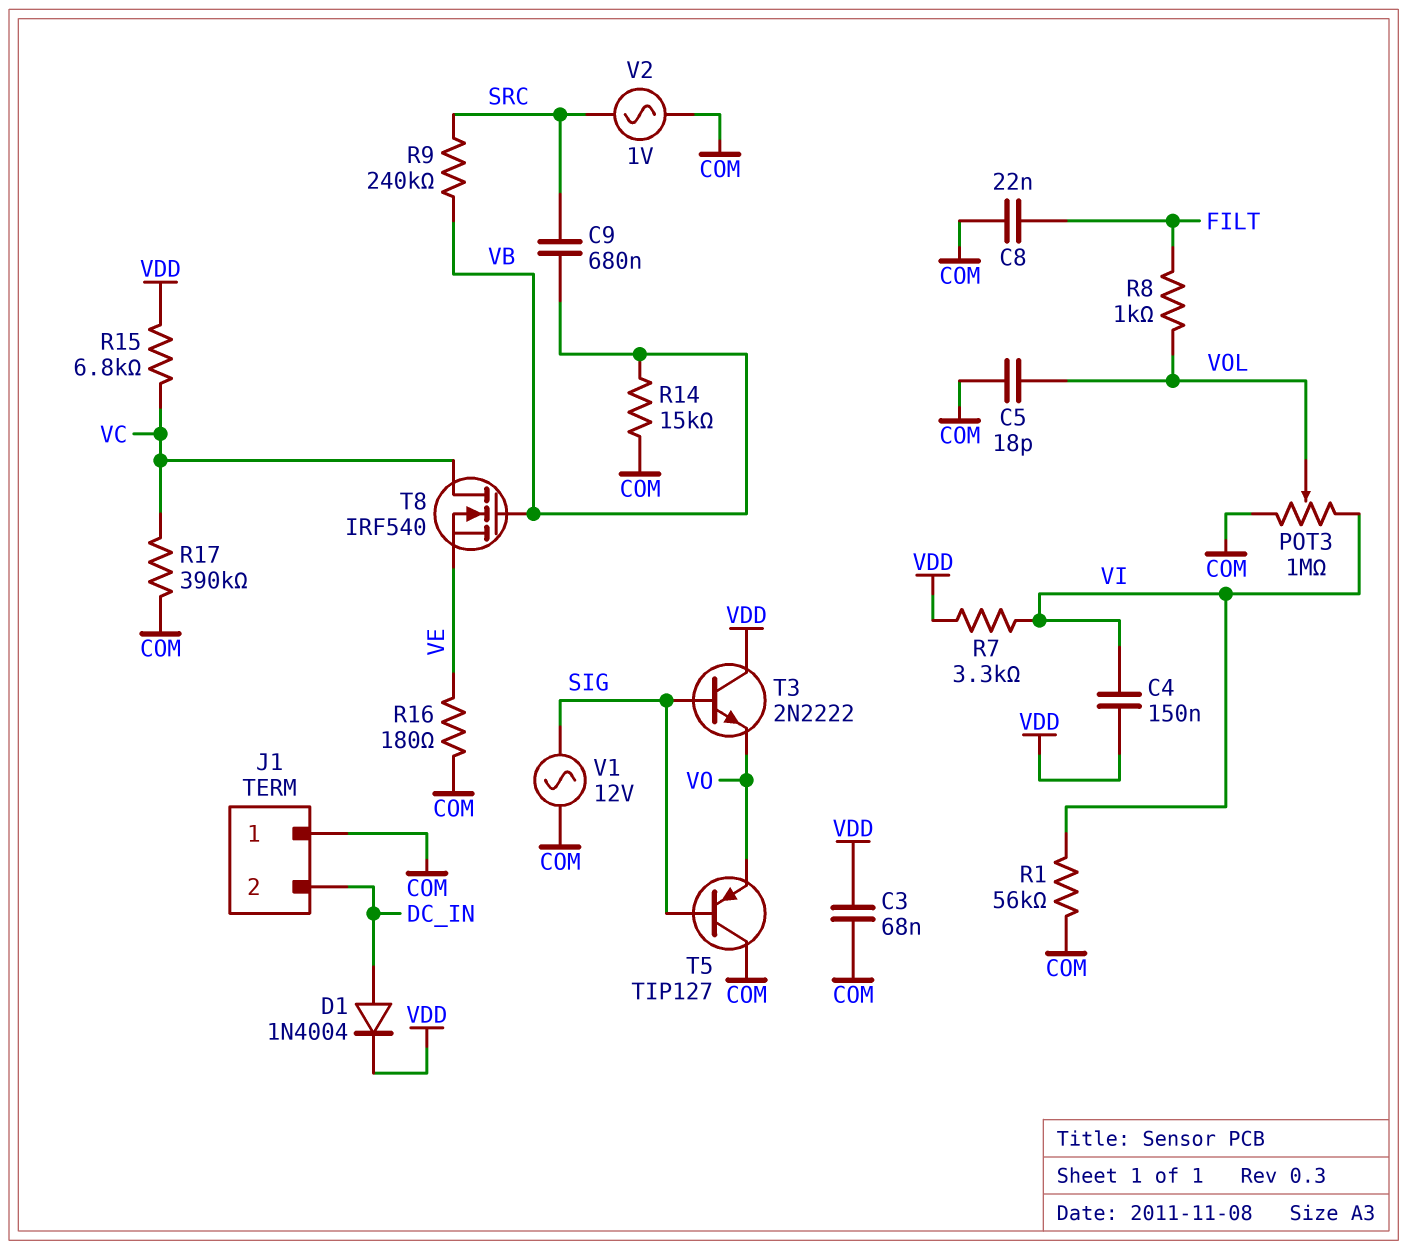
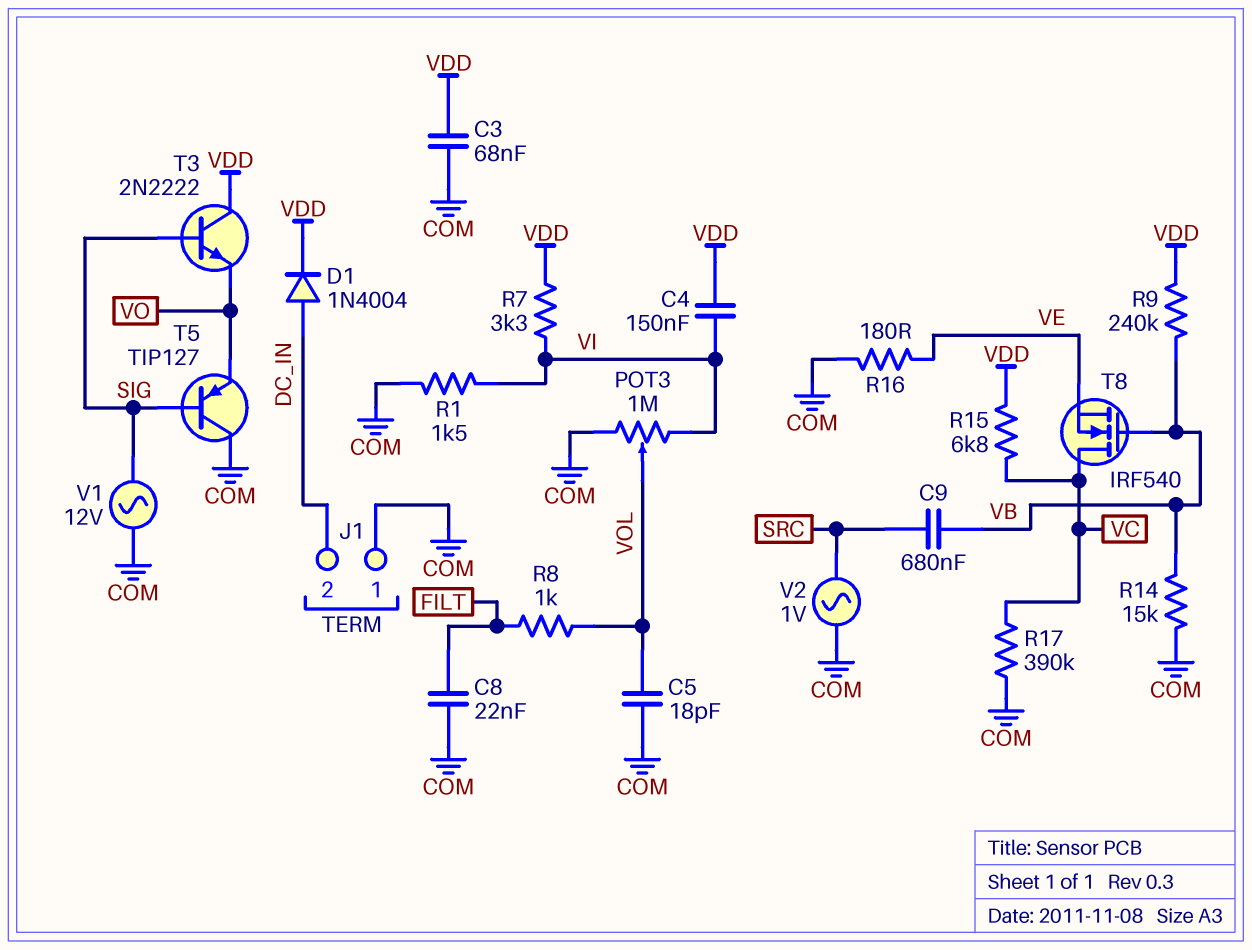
R1: 56k (COM, VI) -> 1.5k (COM, VI)
R9: 240k (SRC, VB) -> 240k (VB, VDD)

